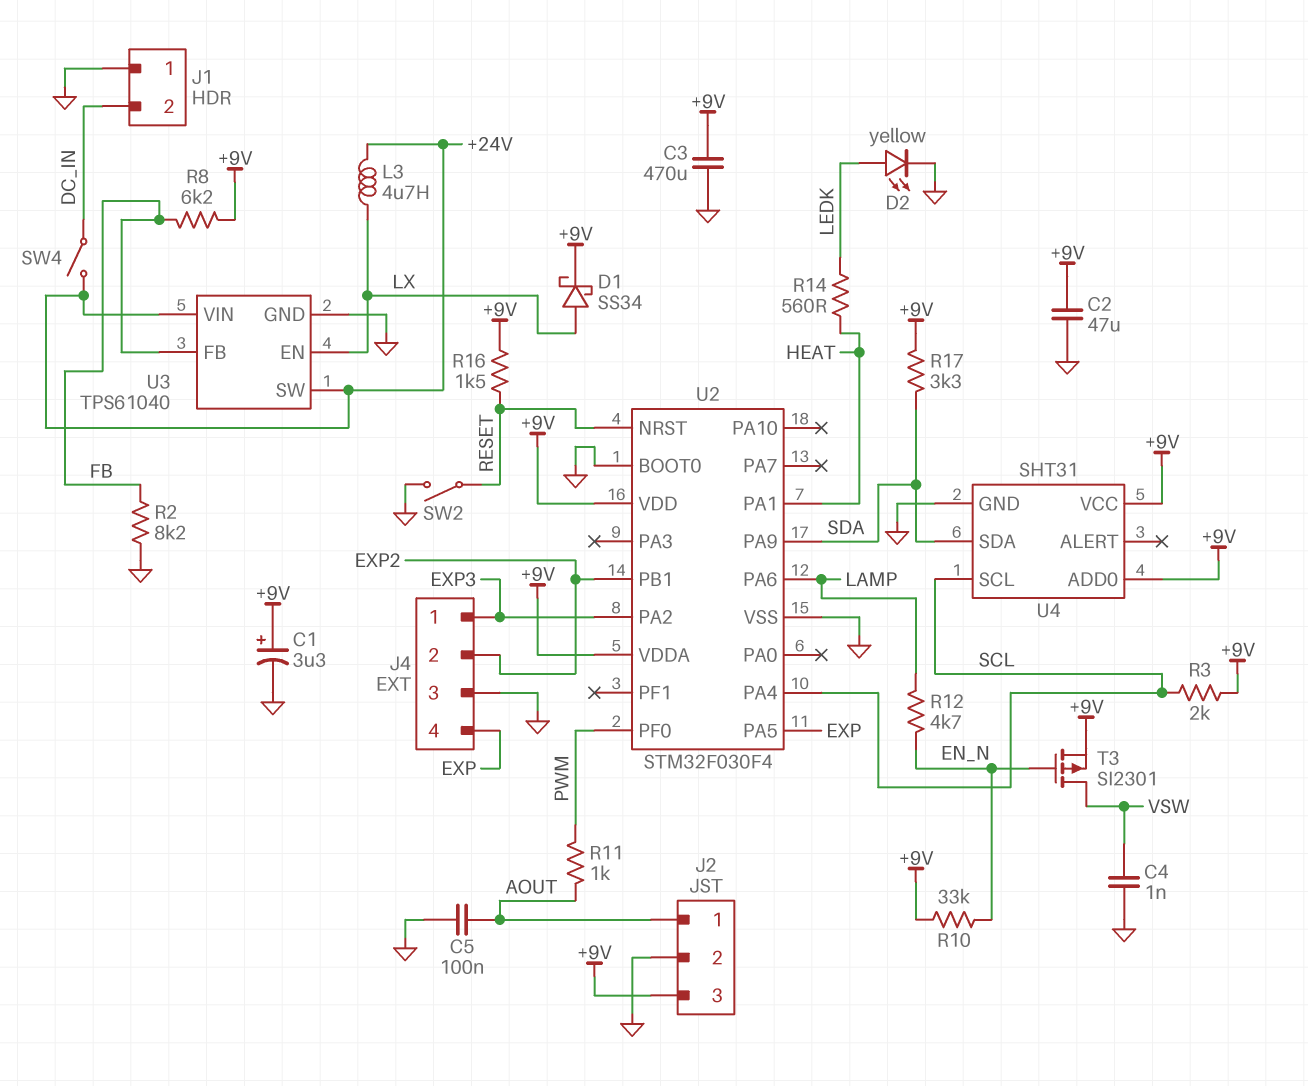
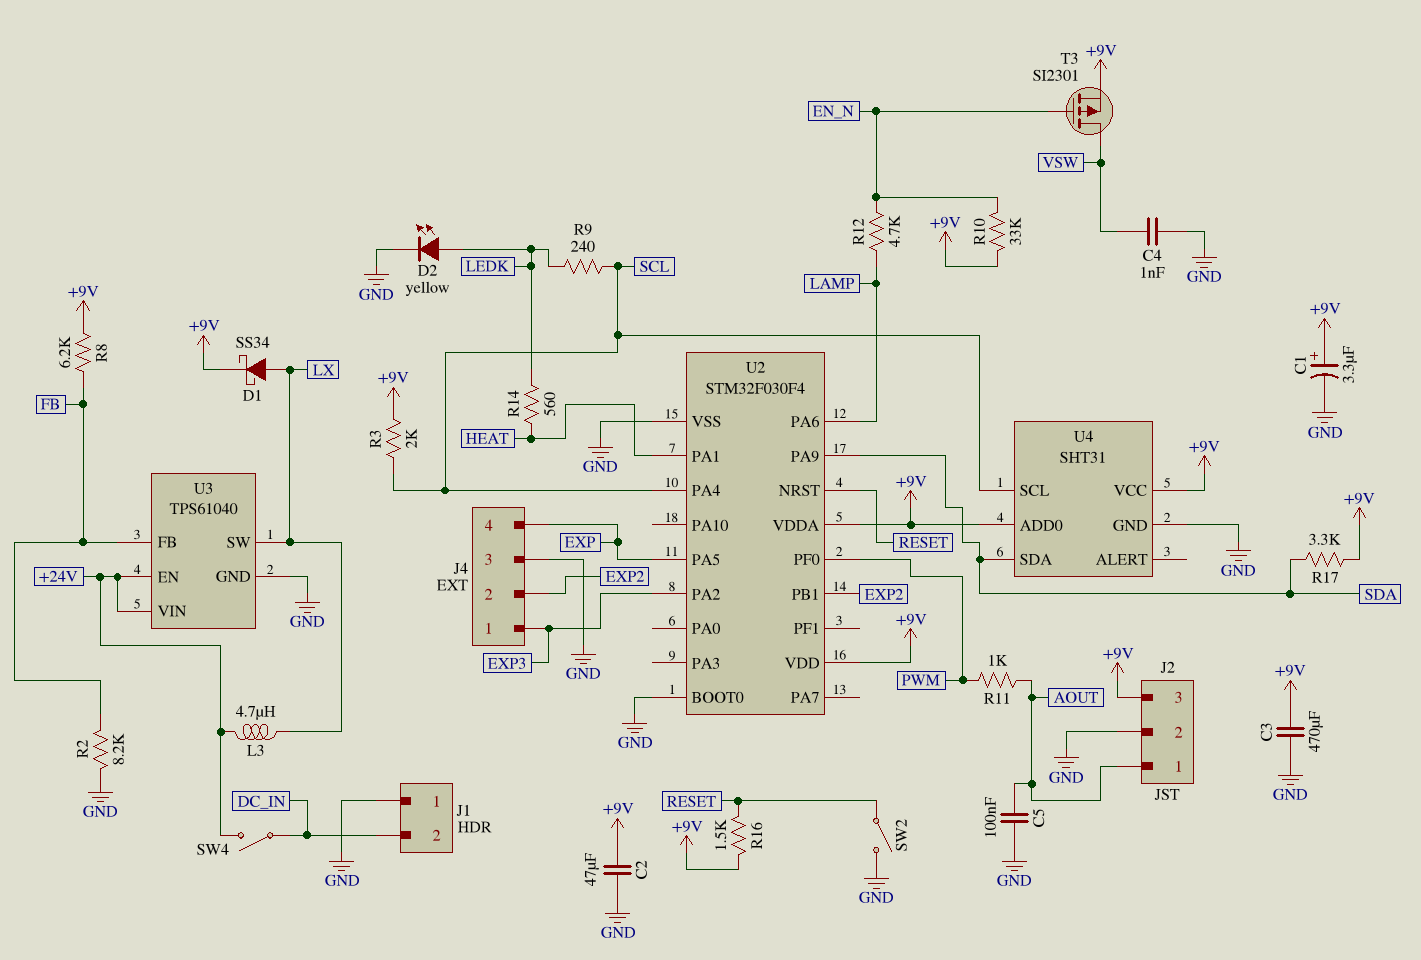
R9: none -> 240 (LEDK, SCL)
U3 pin EN: LX -> +24V
U3 pin SW: +24V -> LX

